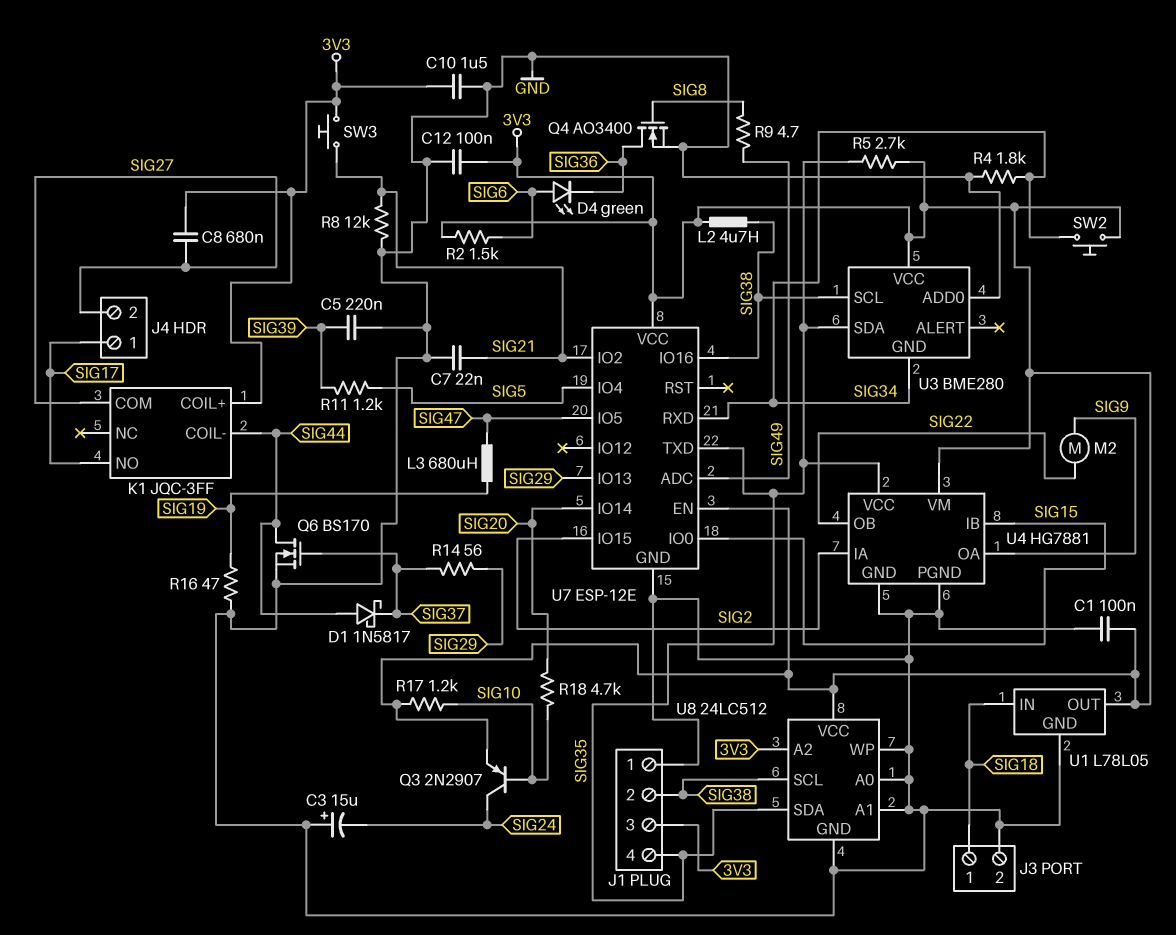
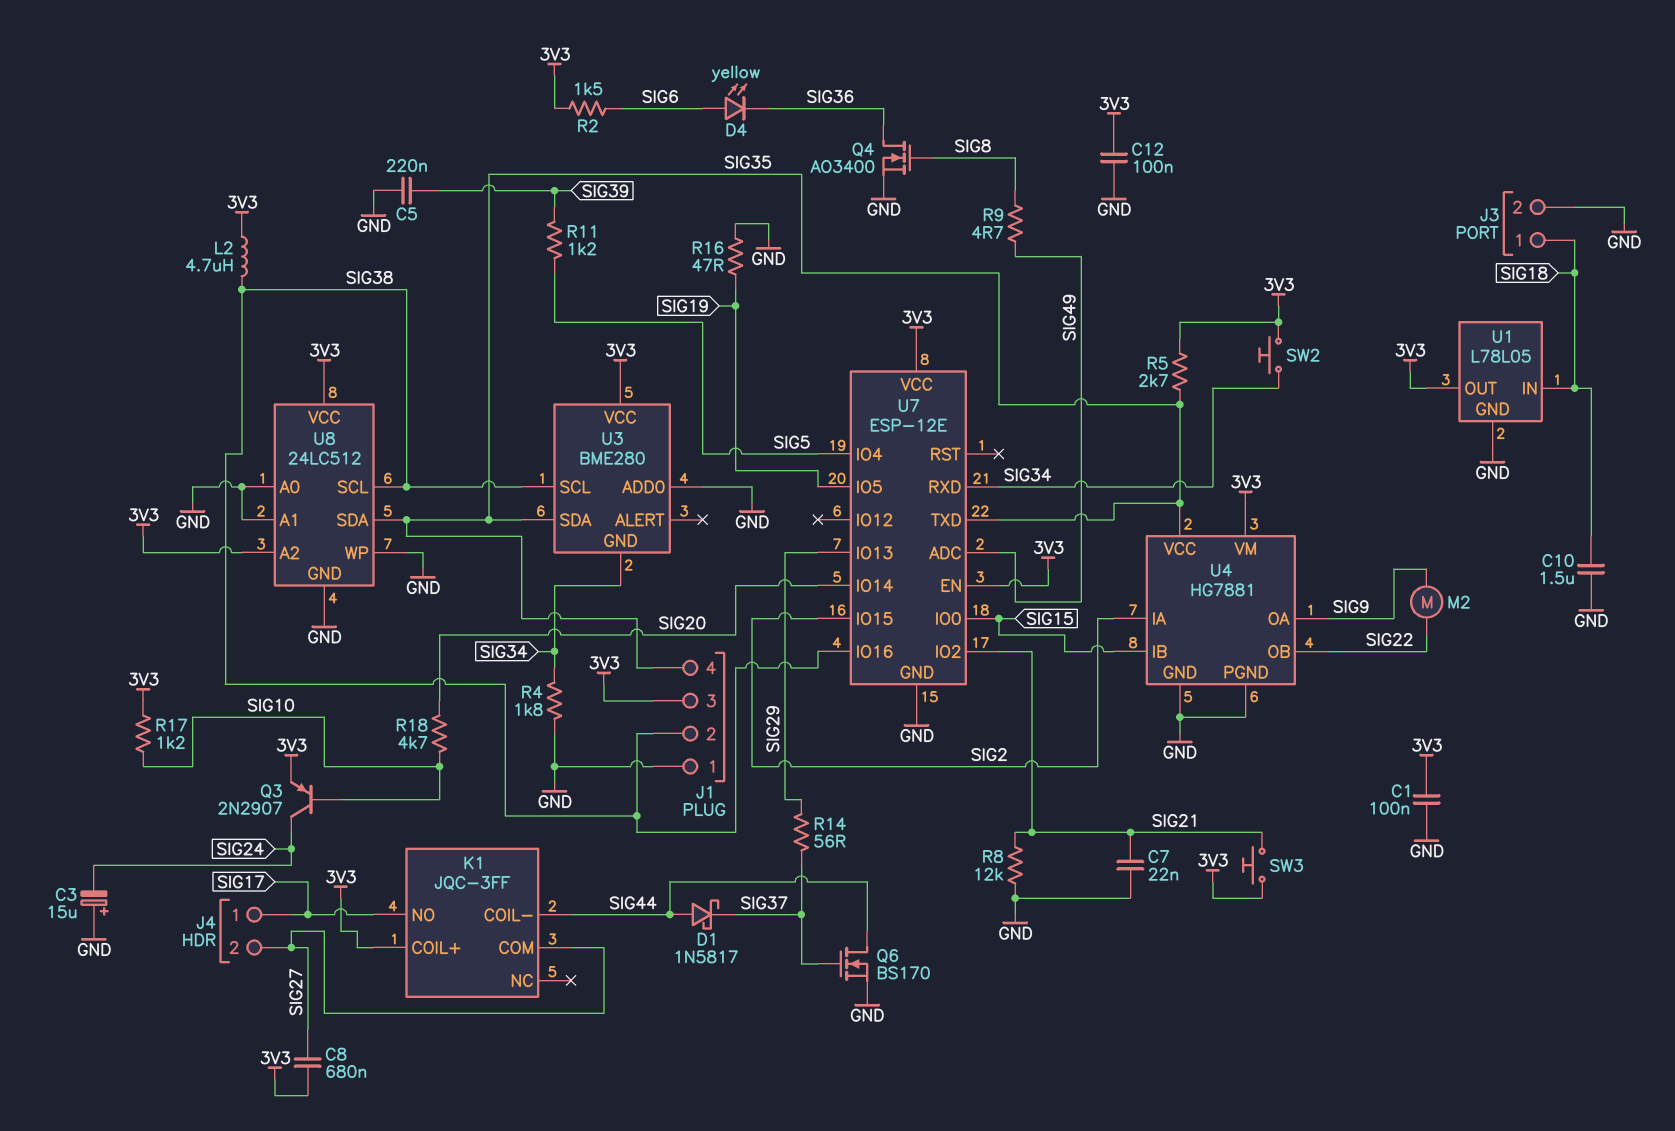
C10: 1.5uF (3V3, GND) -> 1.5uF (GND, SIG18)
D4: LED green (A SIG6, K SIG36) -> LED yellow (A SIG6, K SIG36)
L3: 680uH (SIG19, SIG47) -> none
U7 pin IO5: SIG47 -> SIG19

